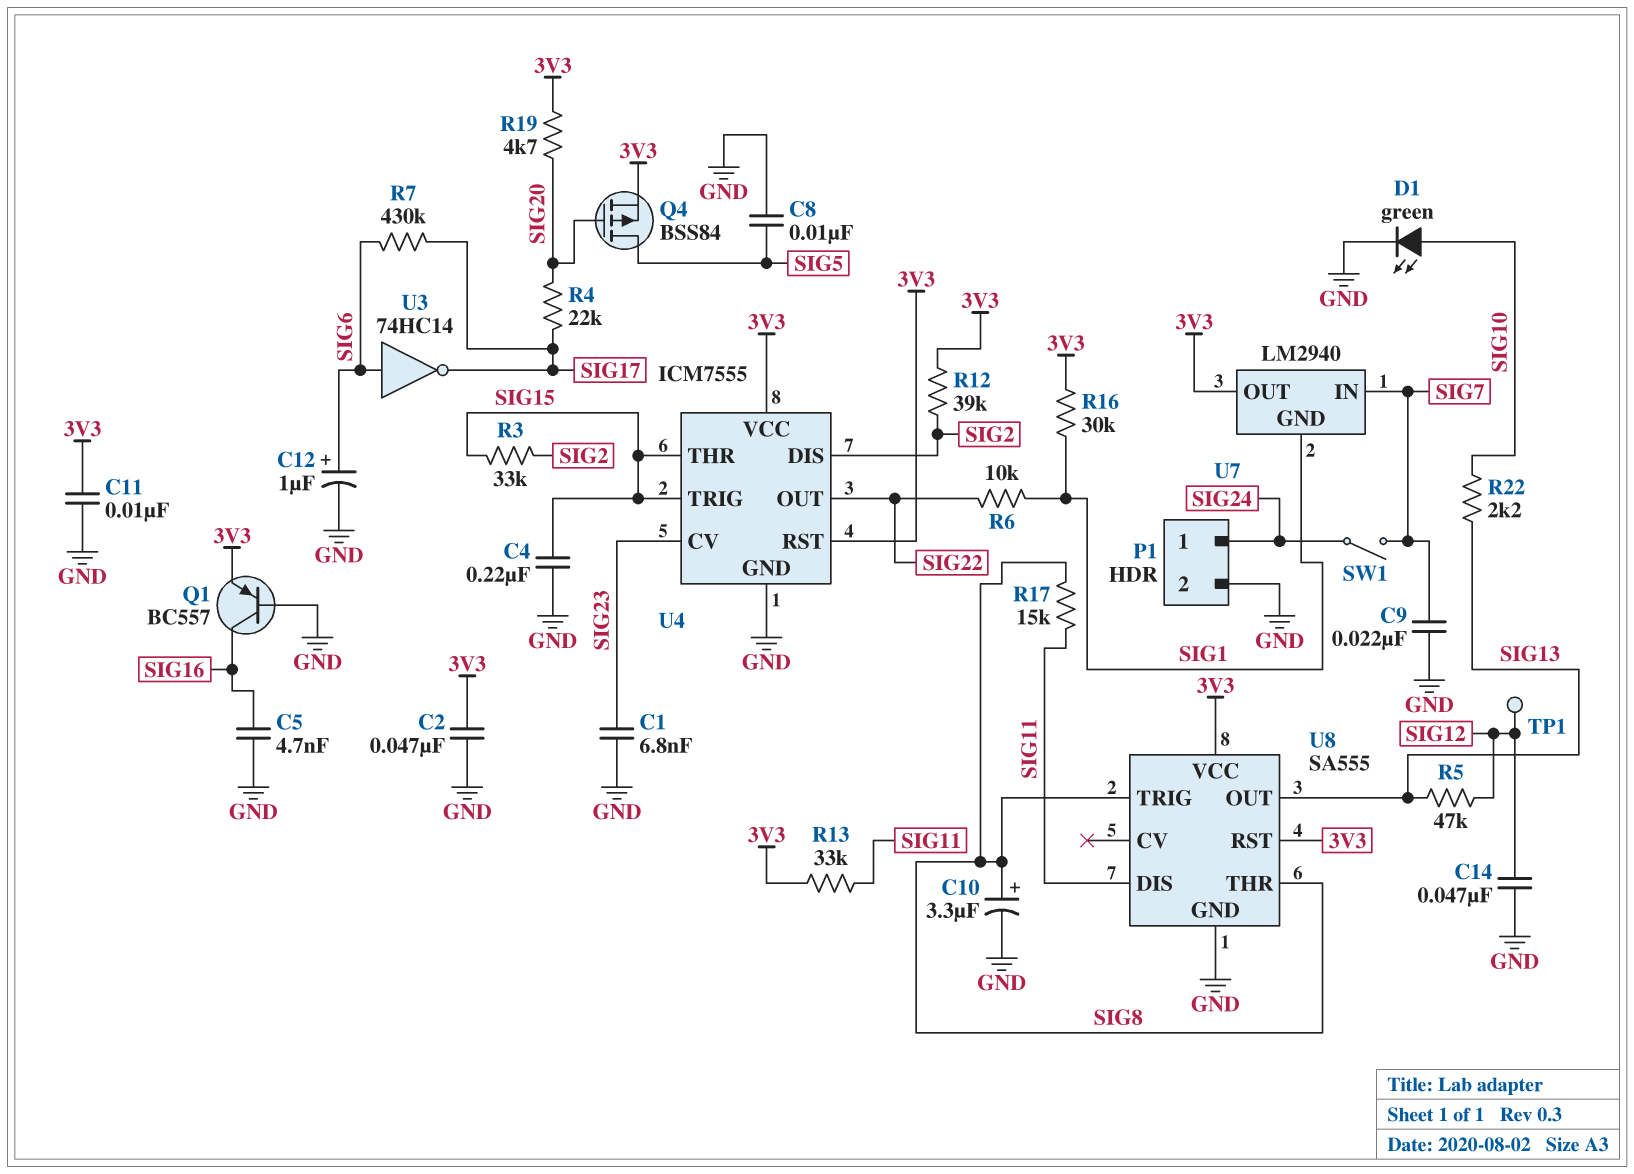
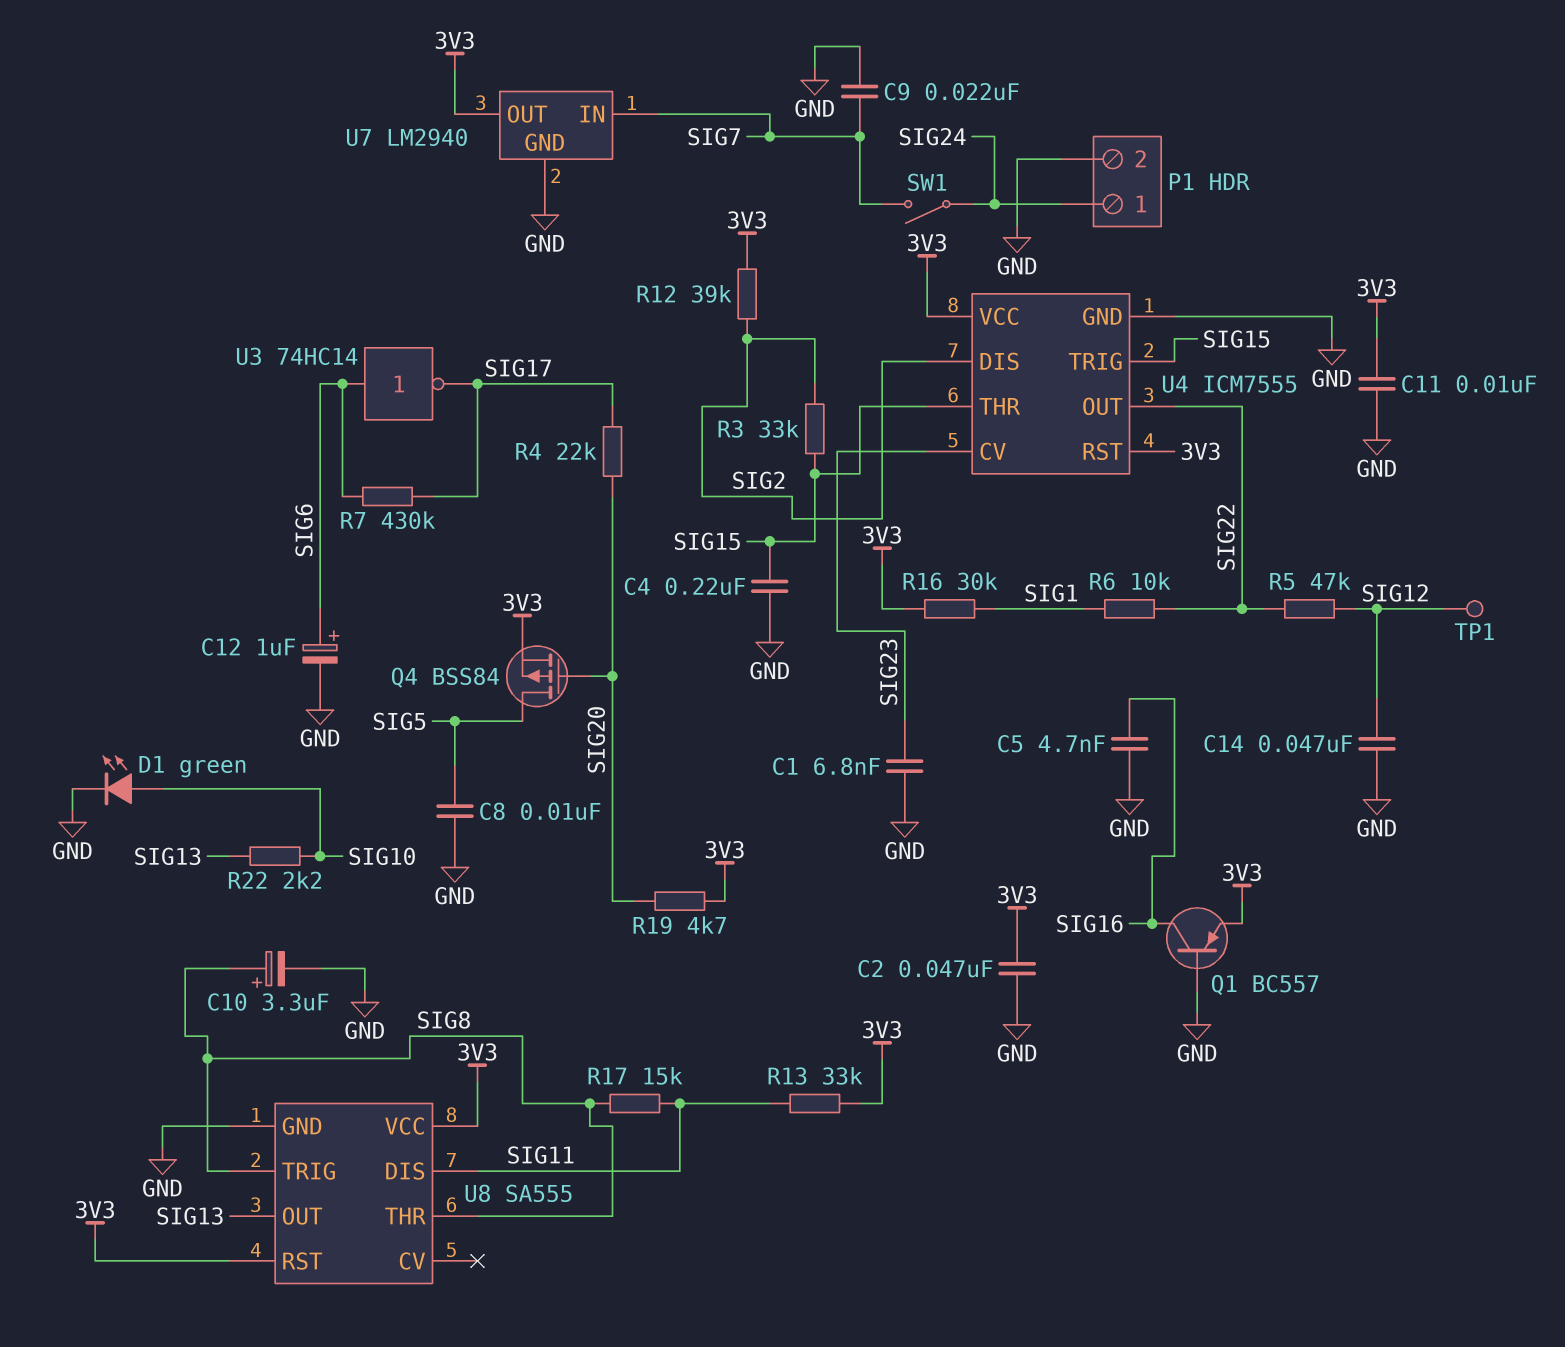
R5: 47k (SIG12, SIG13) -> 47k (SIG12, SIG22)
U7 pin GND: SIG1 -> GND

